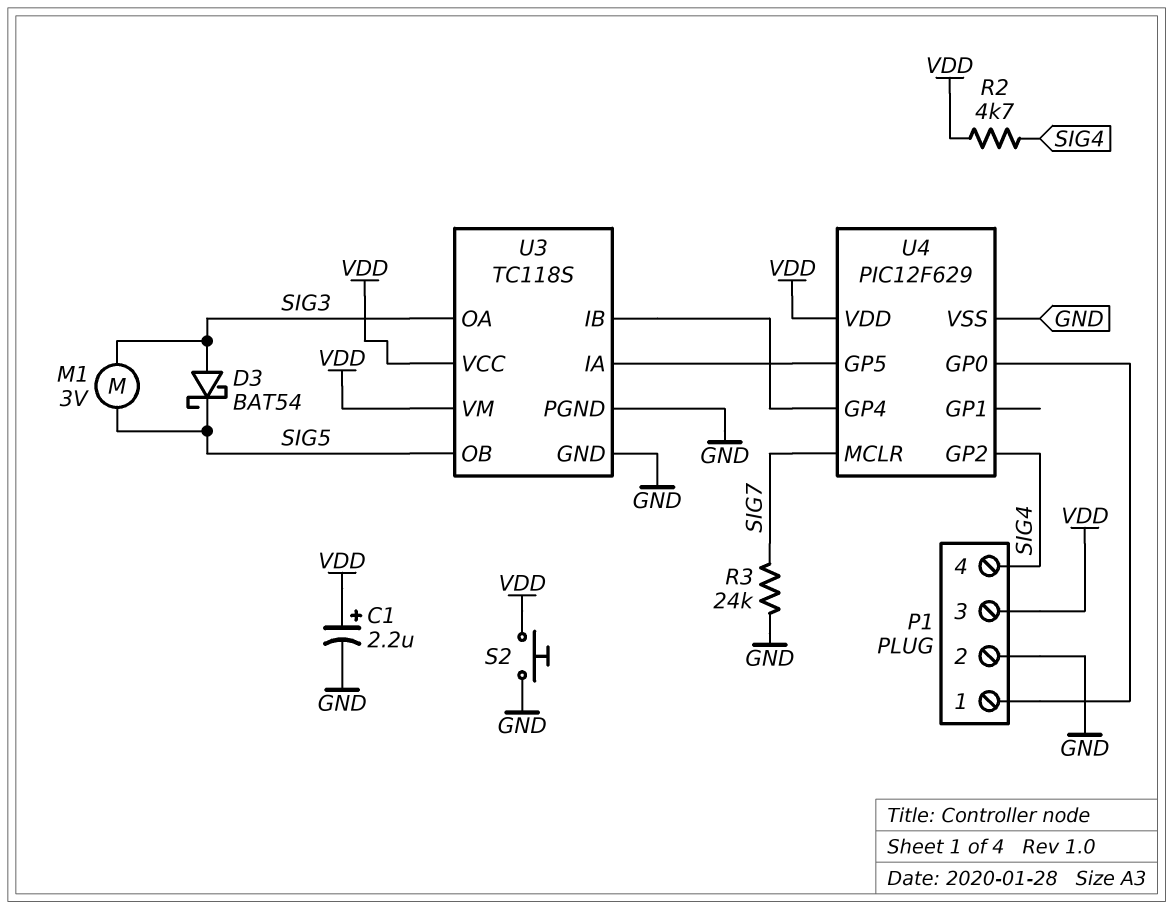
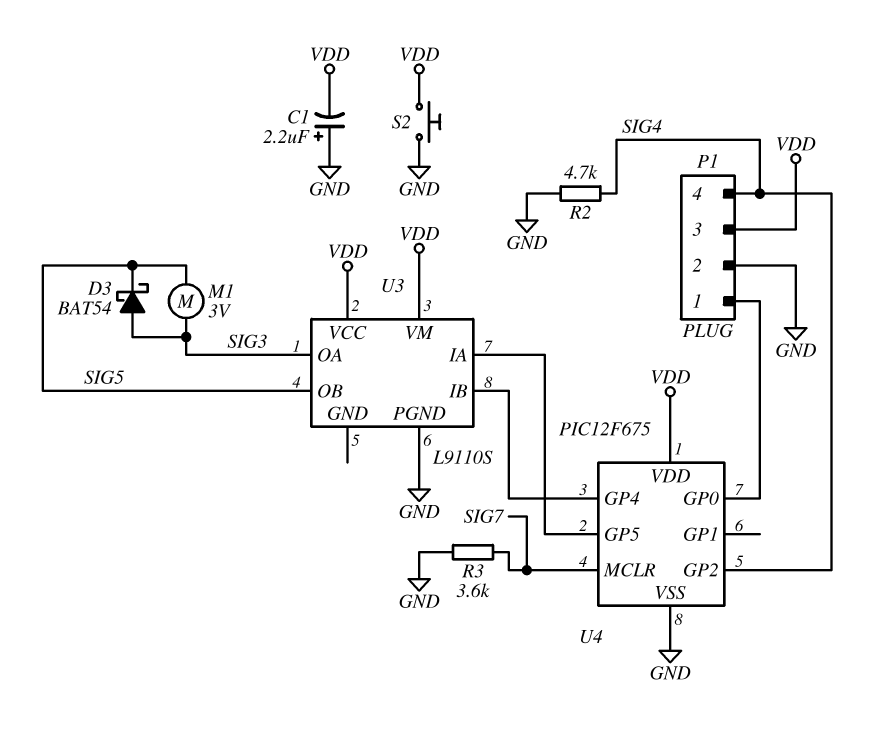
C1: 2.2uF (plus VDD, minus GND) -> 2.2uF (plus GND, minus VDD)
R2: 4.7k (SIG4, VDD) -> 4.7k (GND, SIG4)
R3: 24k (GND, SIG7) -> 3.6k (GND, SIG7)
U3: TC118S -> L9110S
U3 pin GND: GND -> none
U4: PIC12F629 -> PIC12F675

